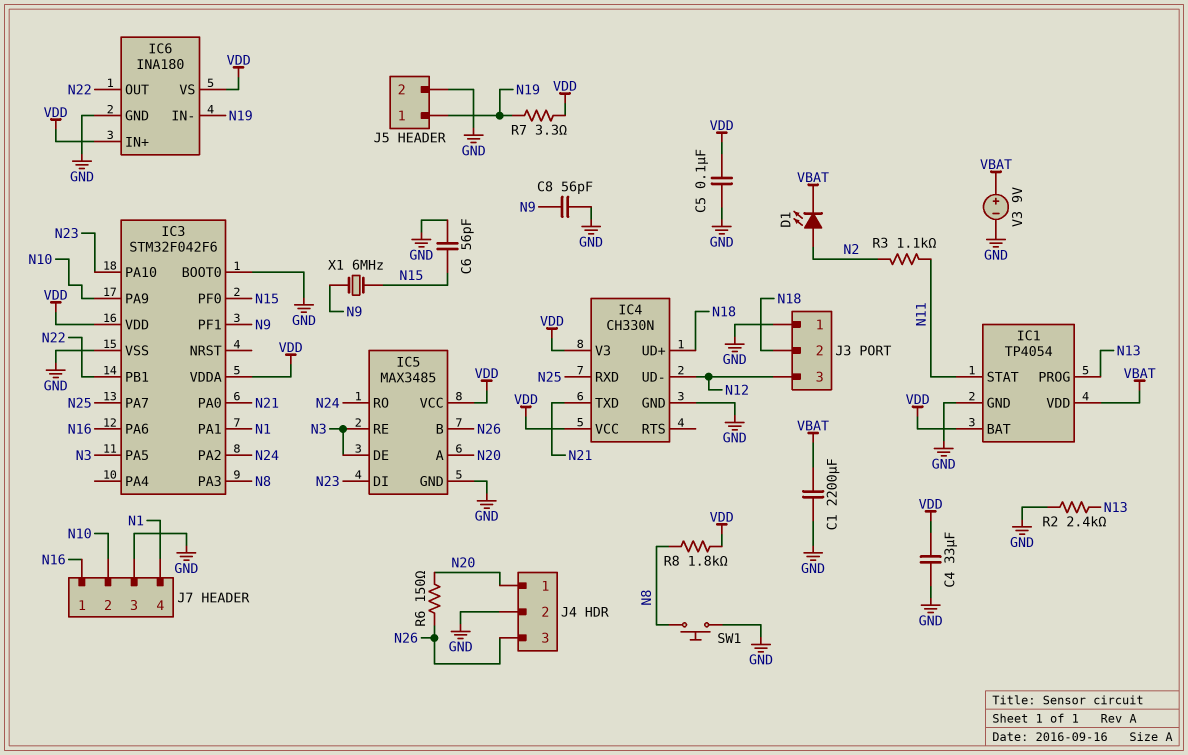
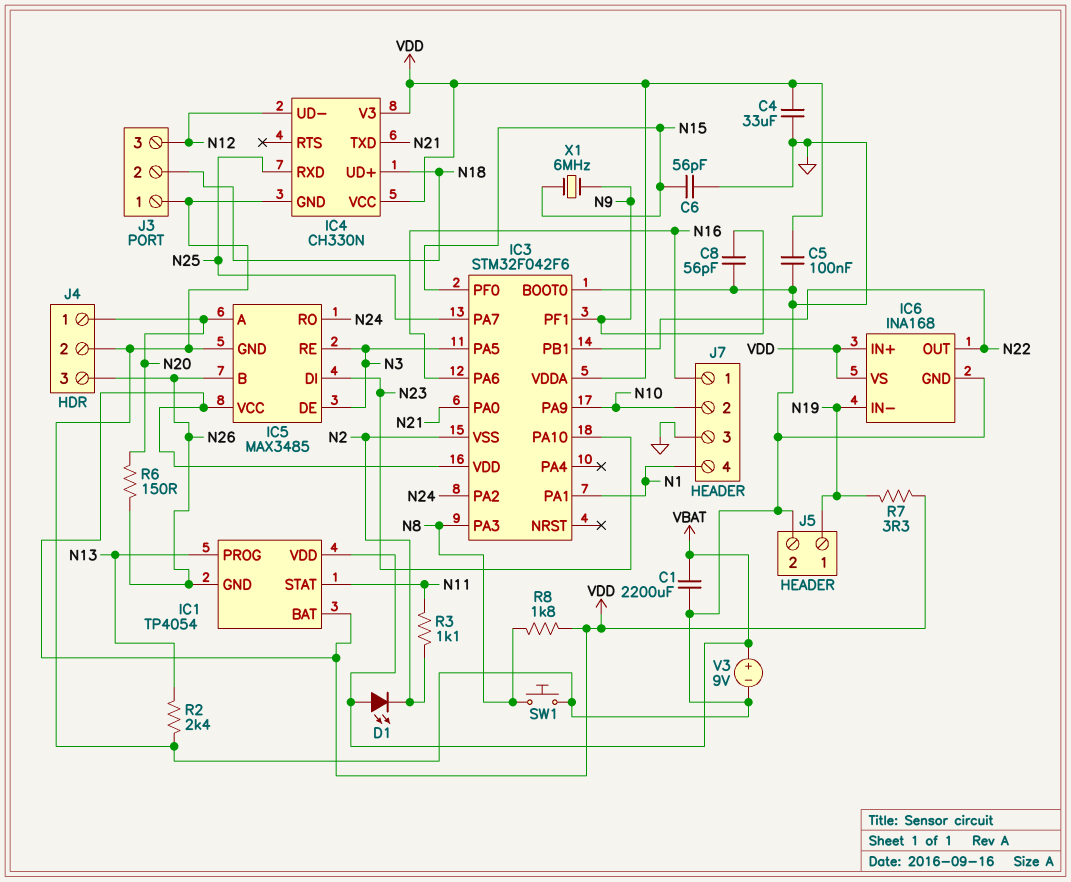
D1: LED (A N2, K VBAT) -> LED (A VBAT, K N2)
IC1 pin GND: GND -> N26
IC3 pin VSS: GND -> N2
IC6: INA180 -> INA168

